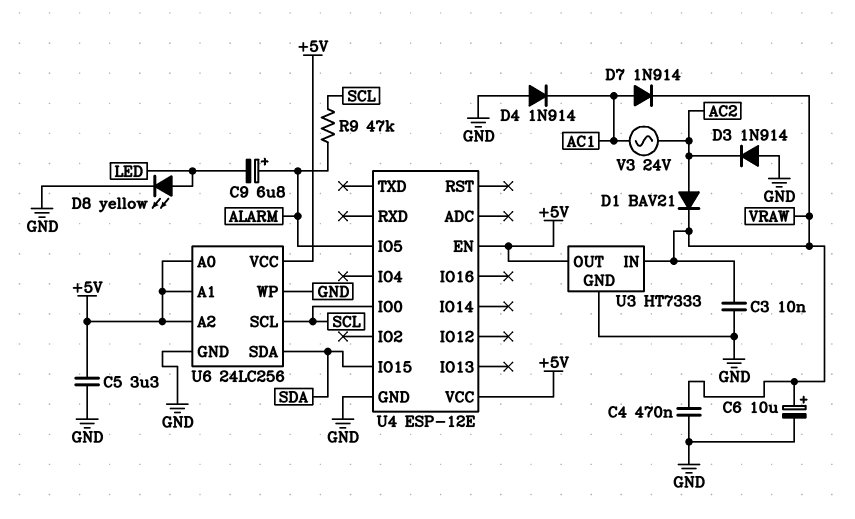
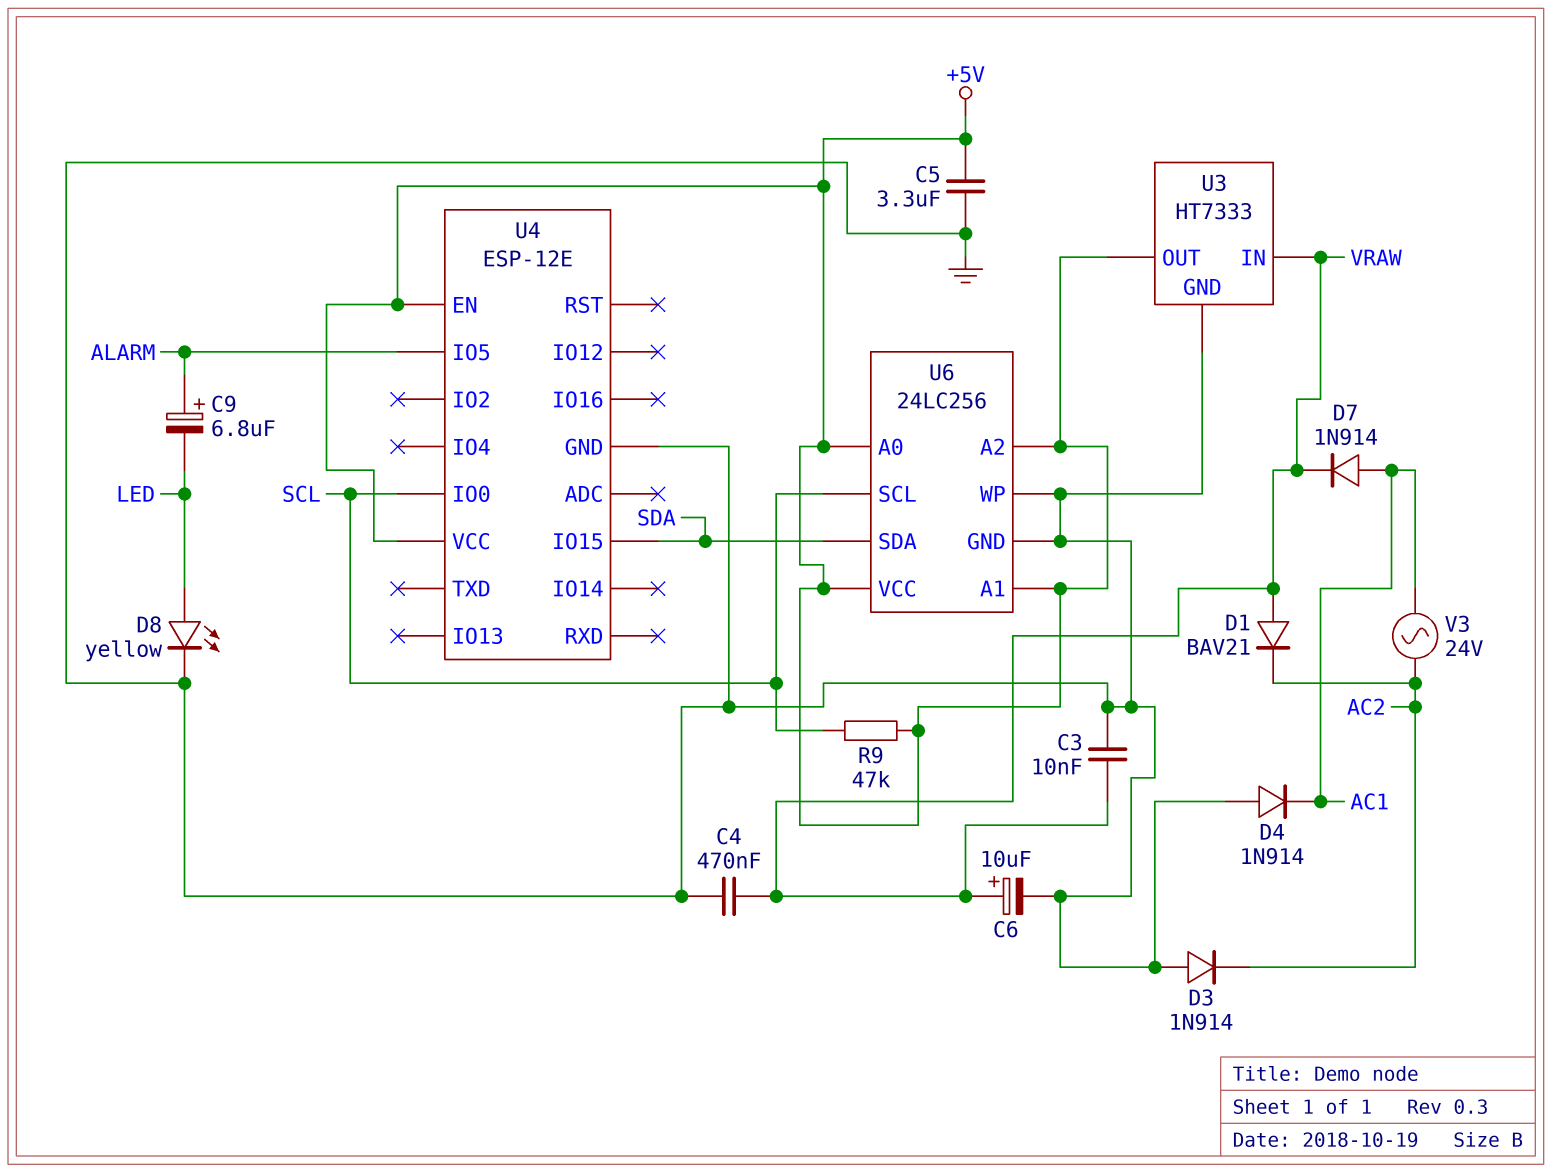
D1: diode BAV21 (A AC2, K VRAW) -> diode BAV21 (A VRAW, K AC2)
R9: 47k (ALARM, SCL) -> 47k (+5V, SCL)

